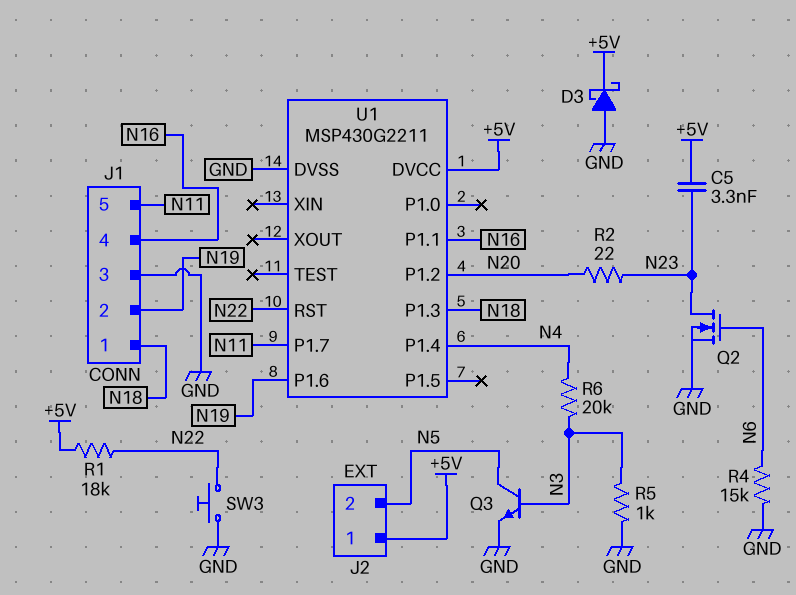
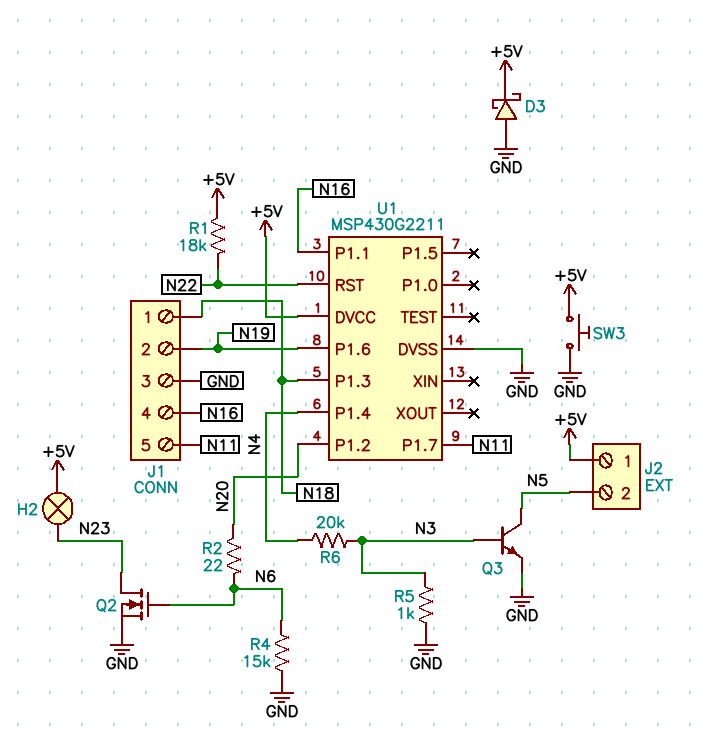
C5: 3.3nF (+5V, N23) -> none
H2: none -> lamp (+5V, N23)
R2: 22 (N20, N23) -> 22 (N6, N20)
SW3: button (GND, N22) -> button (+5V, GND)

